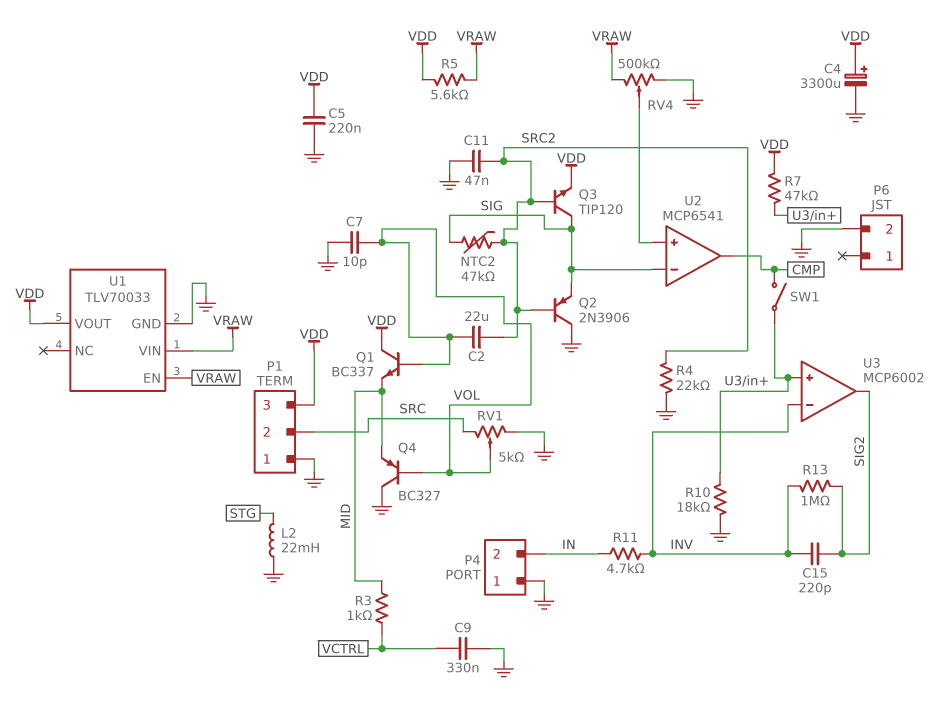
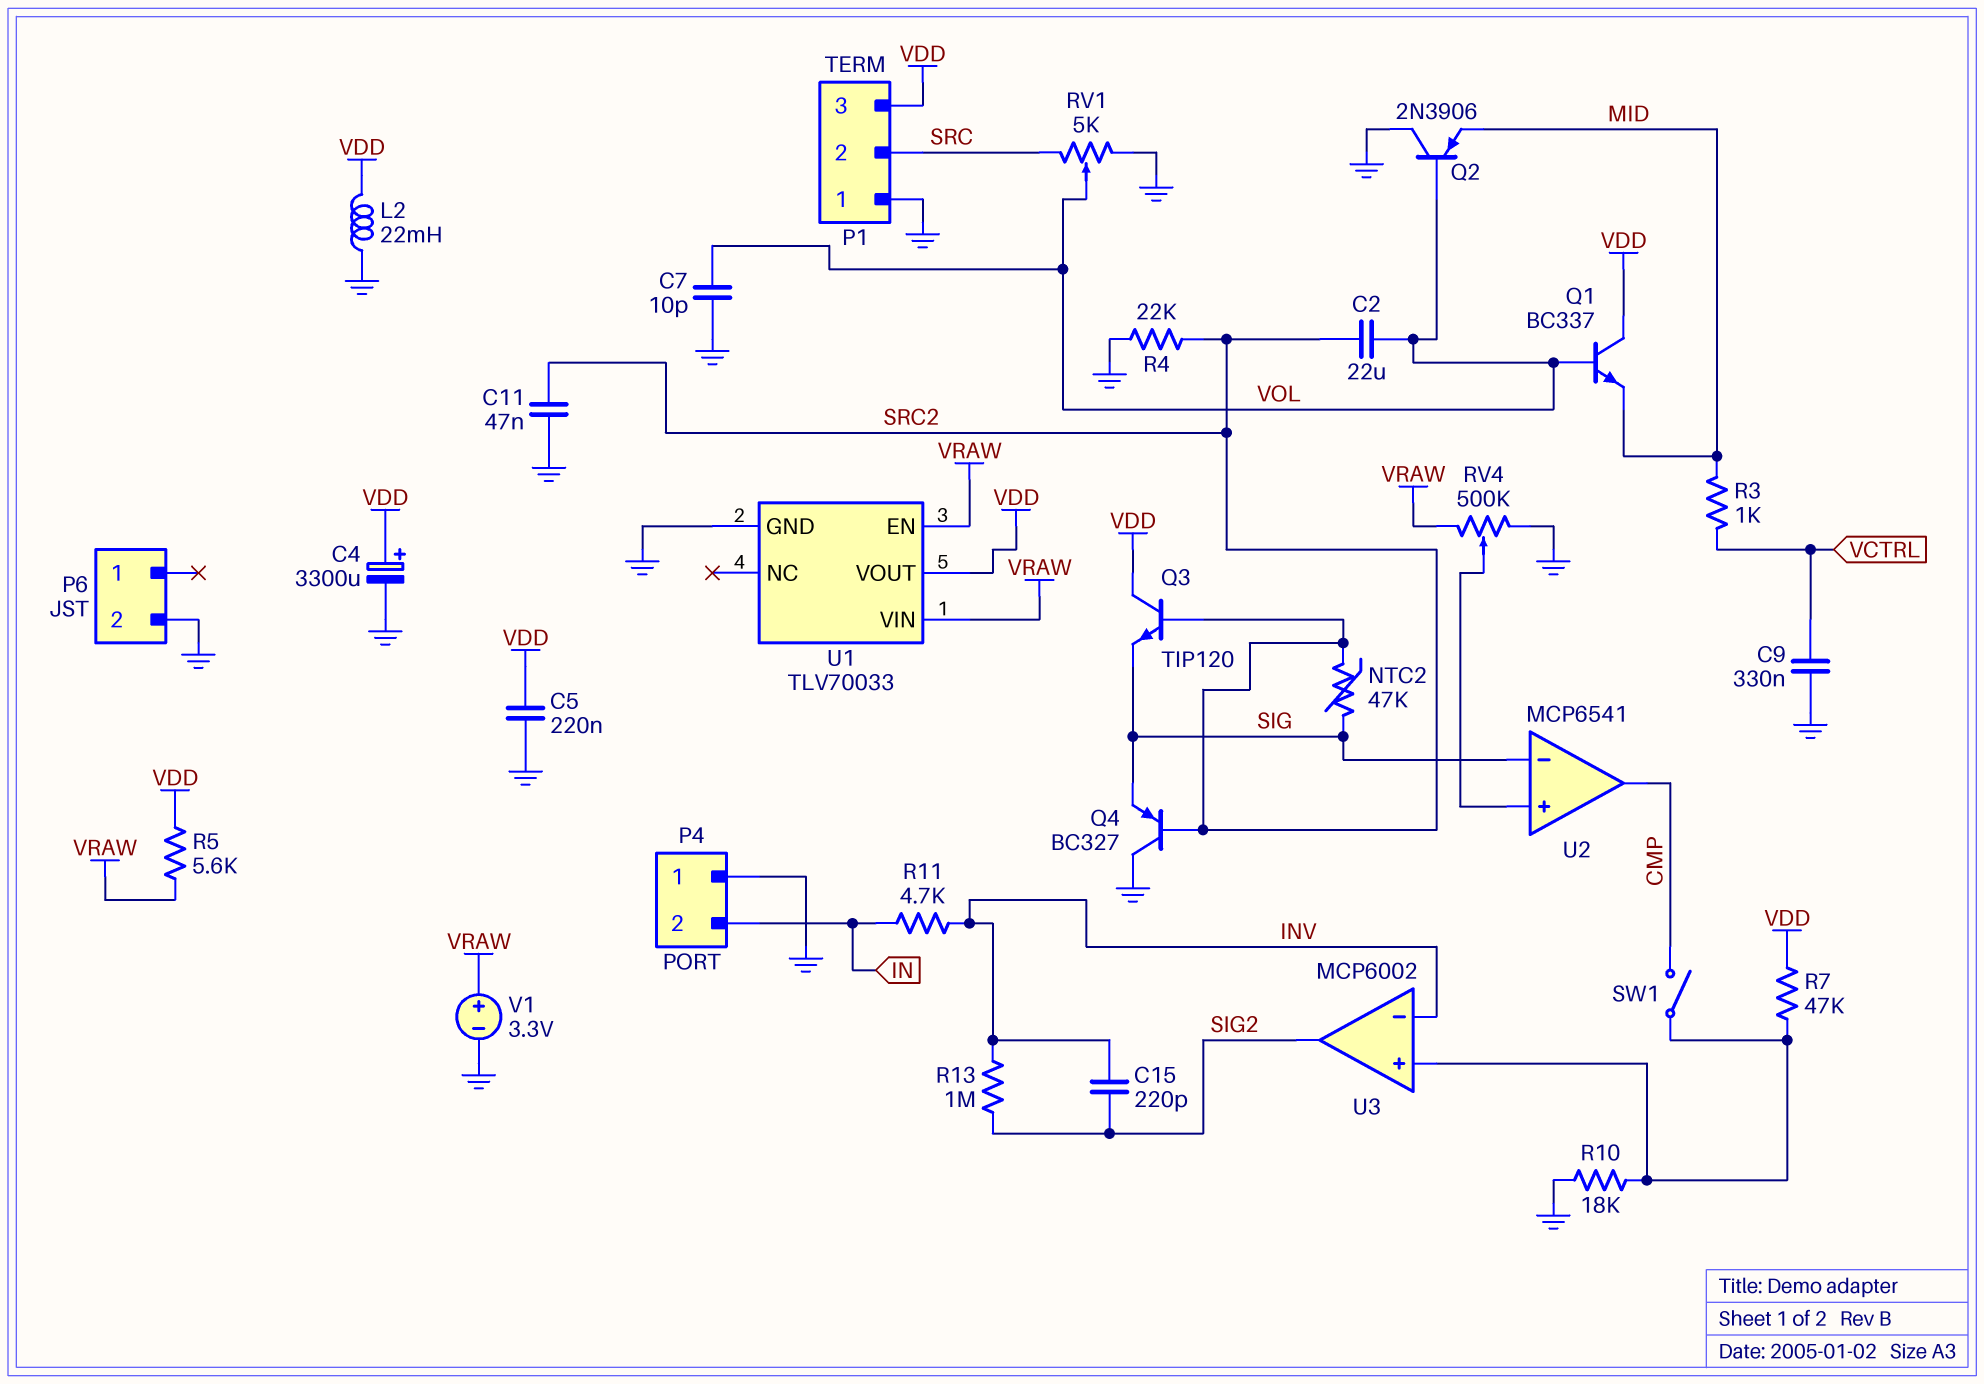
L2: 22mH (GND, STG) -> 22mH (GND, VDD)
Q2: PNP 2N3906 (B SRC2, C GND, E SIG) -> PNP 2N3906 (B VOL, C GND, E MID)
Q3: NPN TIP120 (B SRC2, C SIG, E VDD) -> NPN TIP120 (B SRC2, C VDD, E SIG)
Q4: PNP BC327 (B VOL, C GND, E MID) -> PNP BC327 (B SRC2, C GND, E SIG)
V1: none -> 3.3V (plus VRAW, minus GND)

